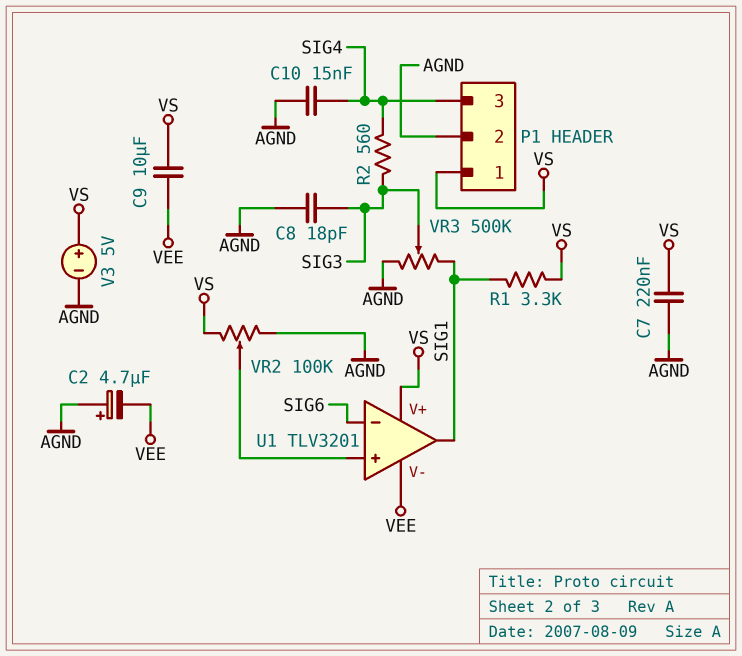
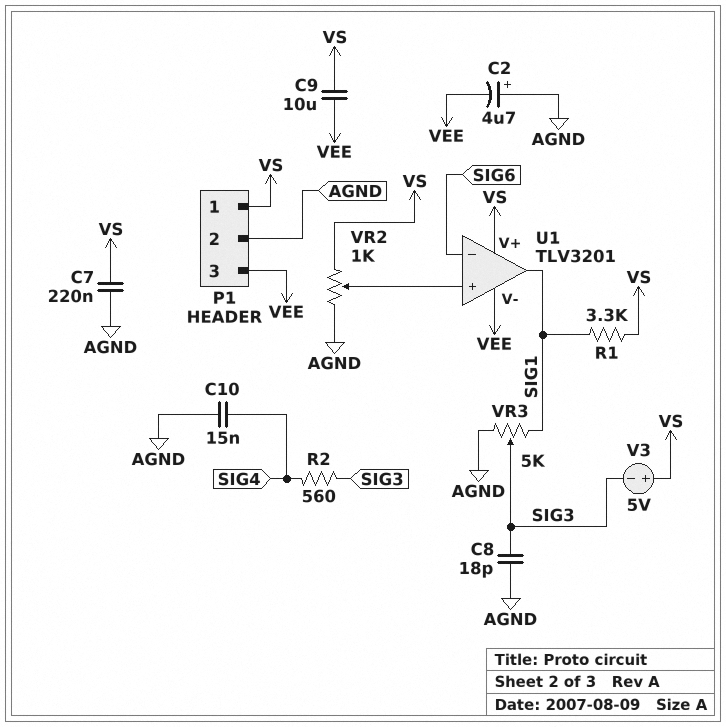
P1 pin 3: SIG4 -> VEE
V3: 5V (plus VS, minus AGND) -> 5V (plus VS, minus SIG3)
VR2: 100k (AGND, VS, wiper U1/in+) -> 1k (AGND, VS, wiper U1/in+)
VR3: 500k (AGND, SIG1, wiper SIG3) -> 5k (AGND, SIG1, wiper SIG3)

